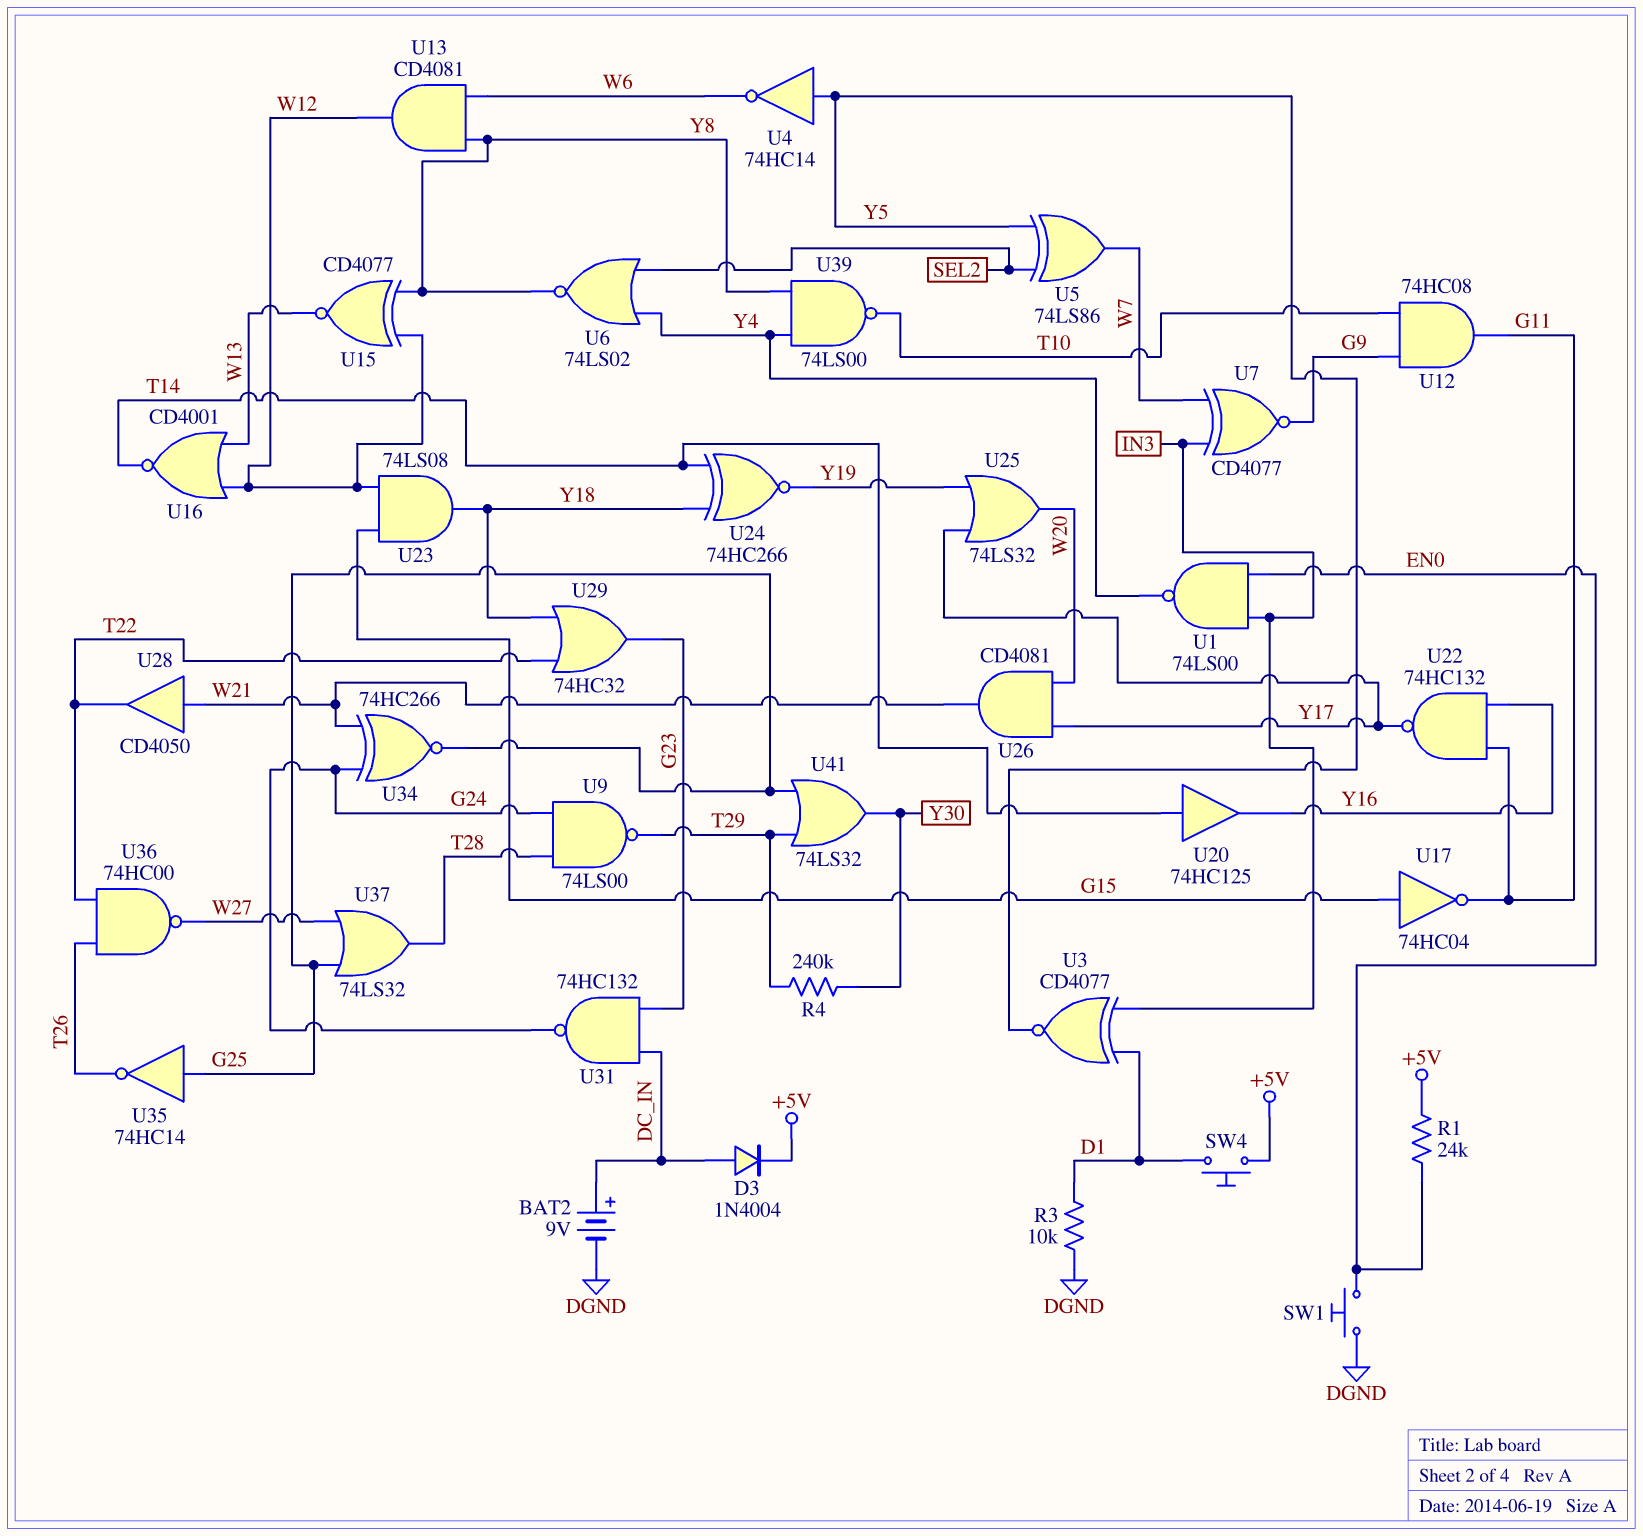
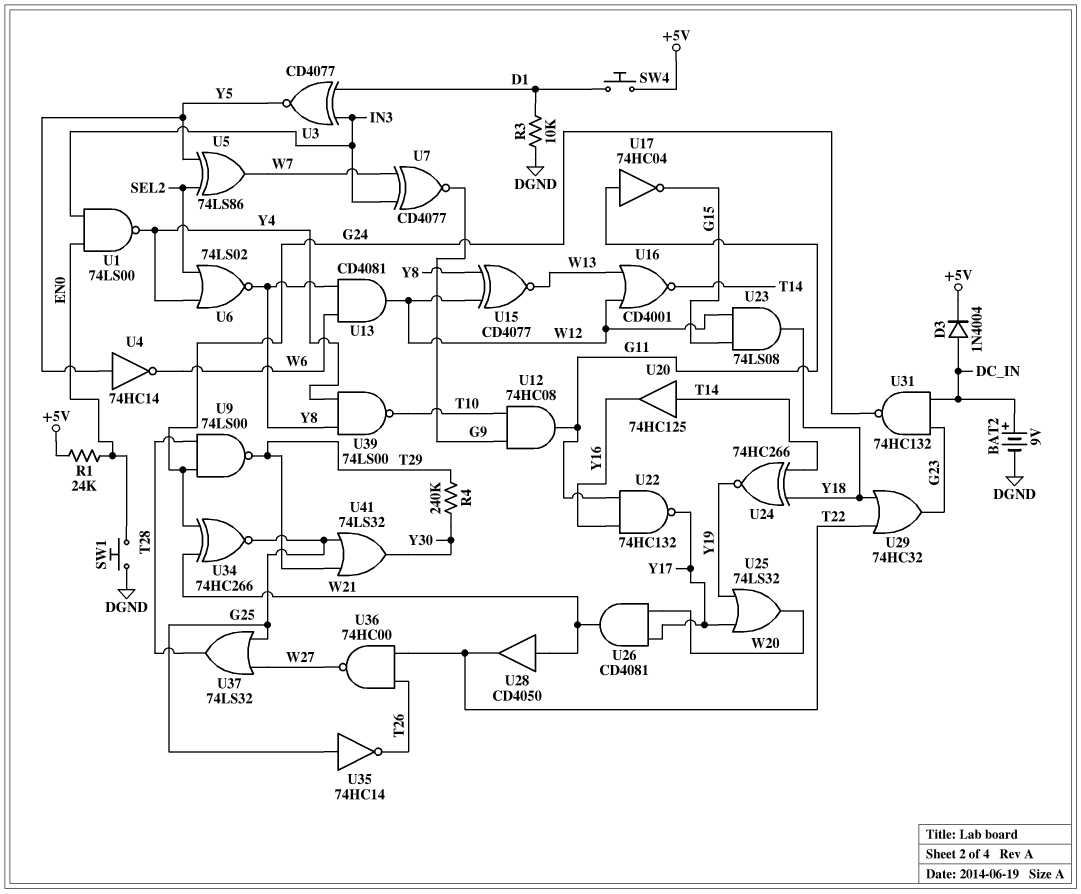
U17: NOT 74HC04 (in G15, out G11) -> NOT 74HC04 (in G11, out G15)

